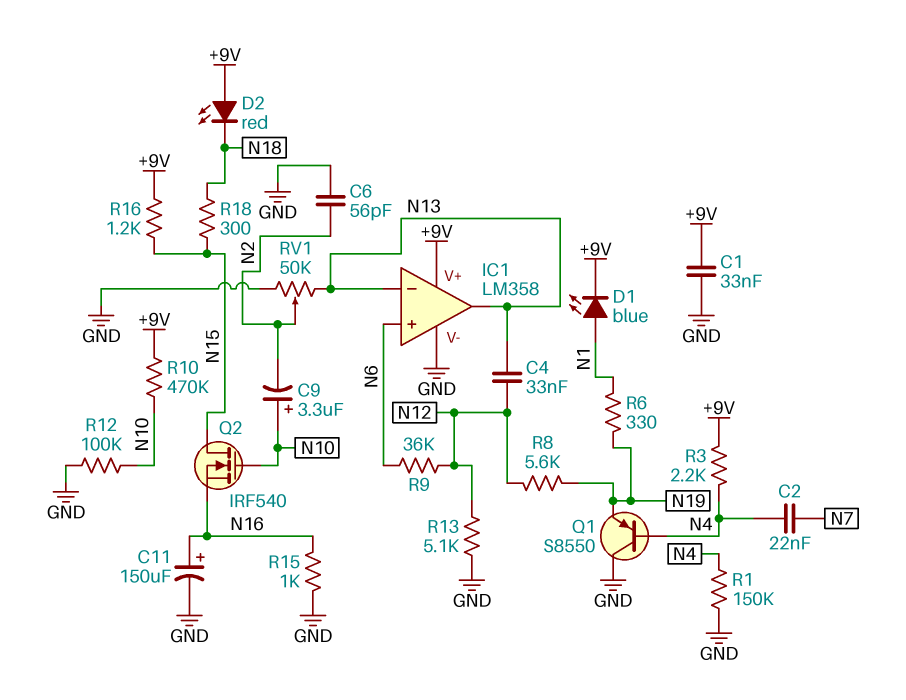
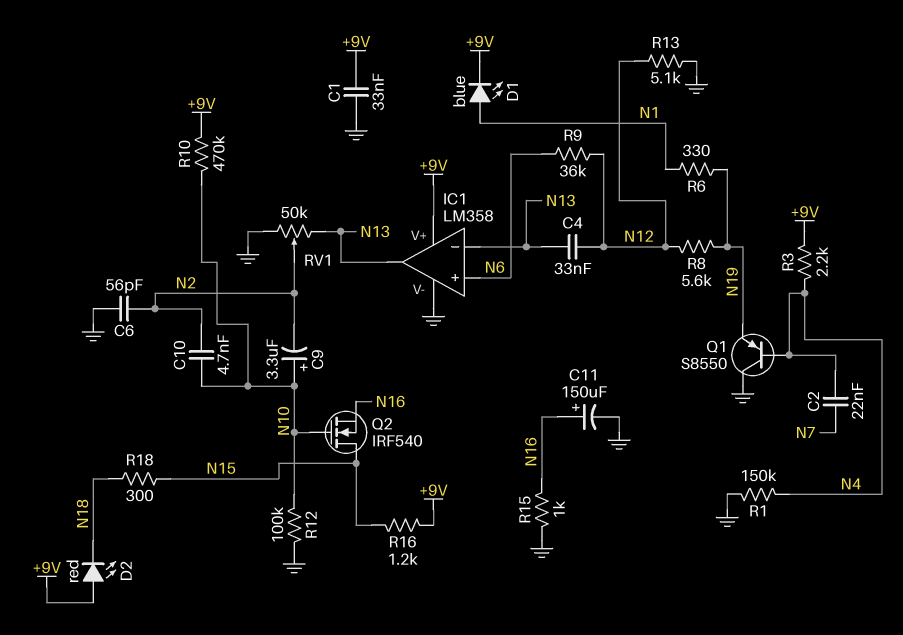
C10: none -> 4.7nF (N2, N10)

